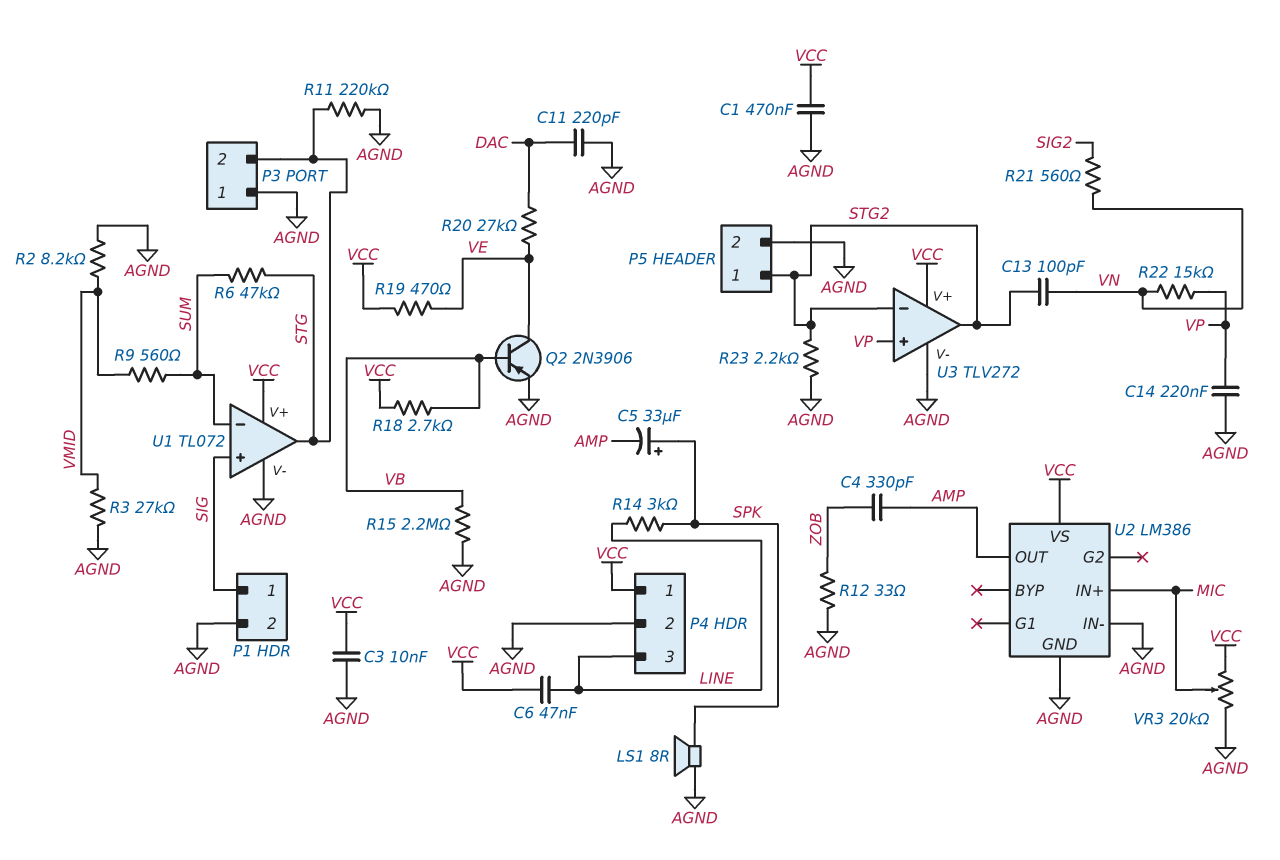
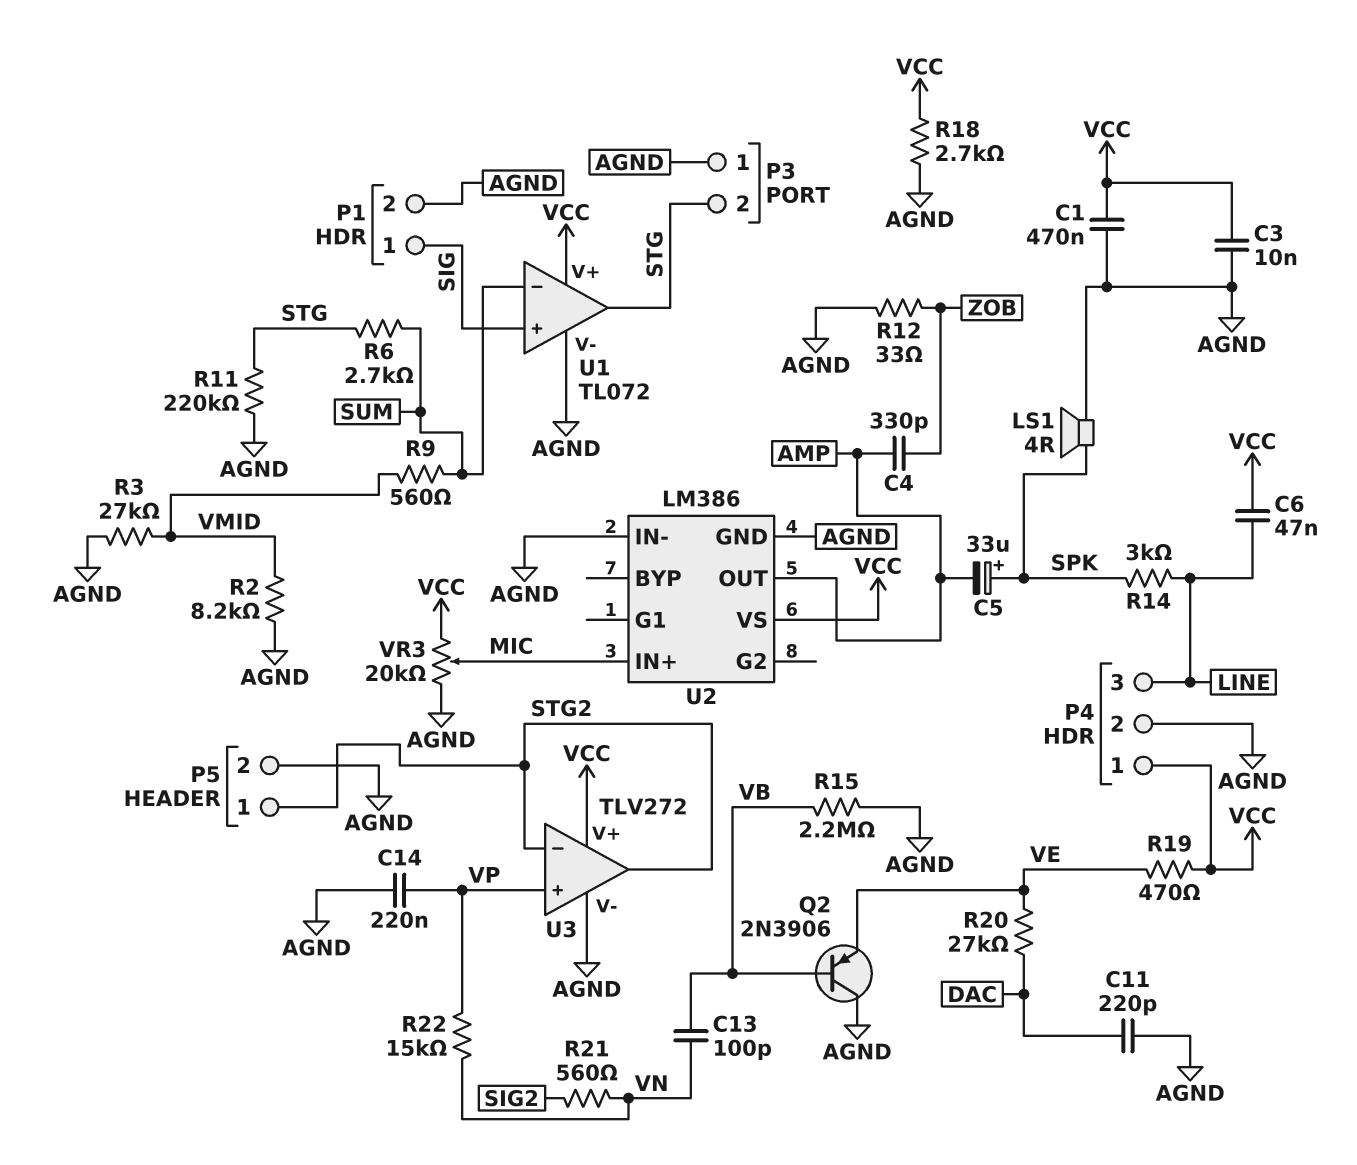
C13: 100pF (STG2, VN) -> 100pF (VB, VN)
LS1: speaker 8R (AGND, SPK) -> speaker 4R (AGND, SPK)
Q2: PNP 2N3906 (B VB, C VE, E AGND) -> PNP 2N3906 (B VB, C AGND, E VE)
R6: 47k (STG, SUM) -> 2.7k (STG, SUM)
R18: 2.7k (VB, VCC) -> 2.7k (AGND, VCC)
R23: 2.2k (AGND, STG2) -> none

